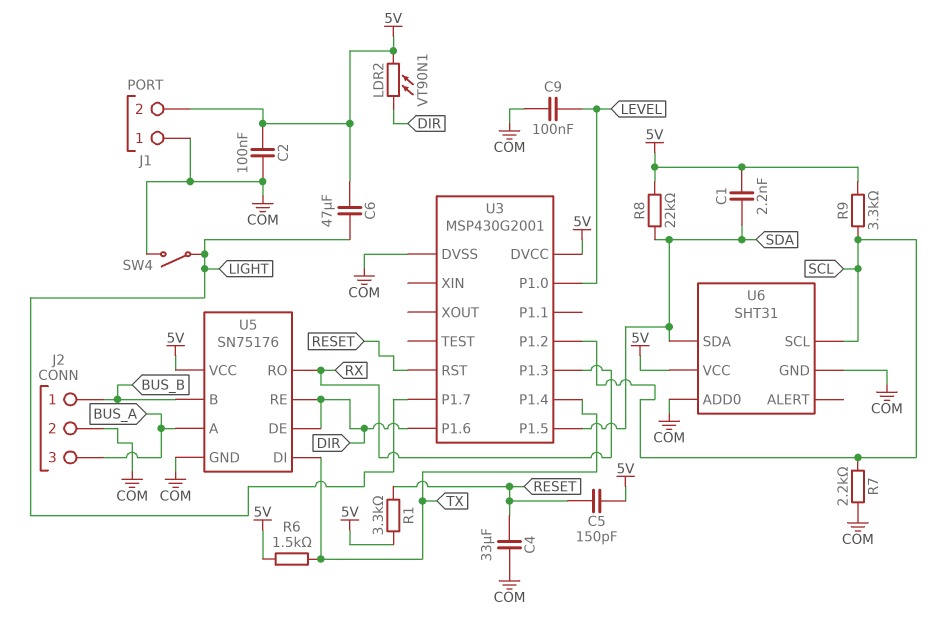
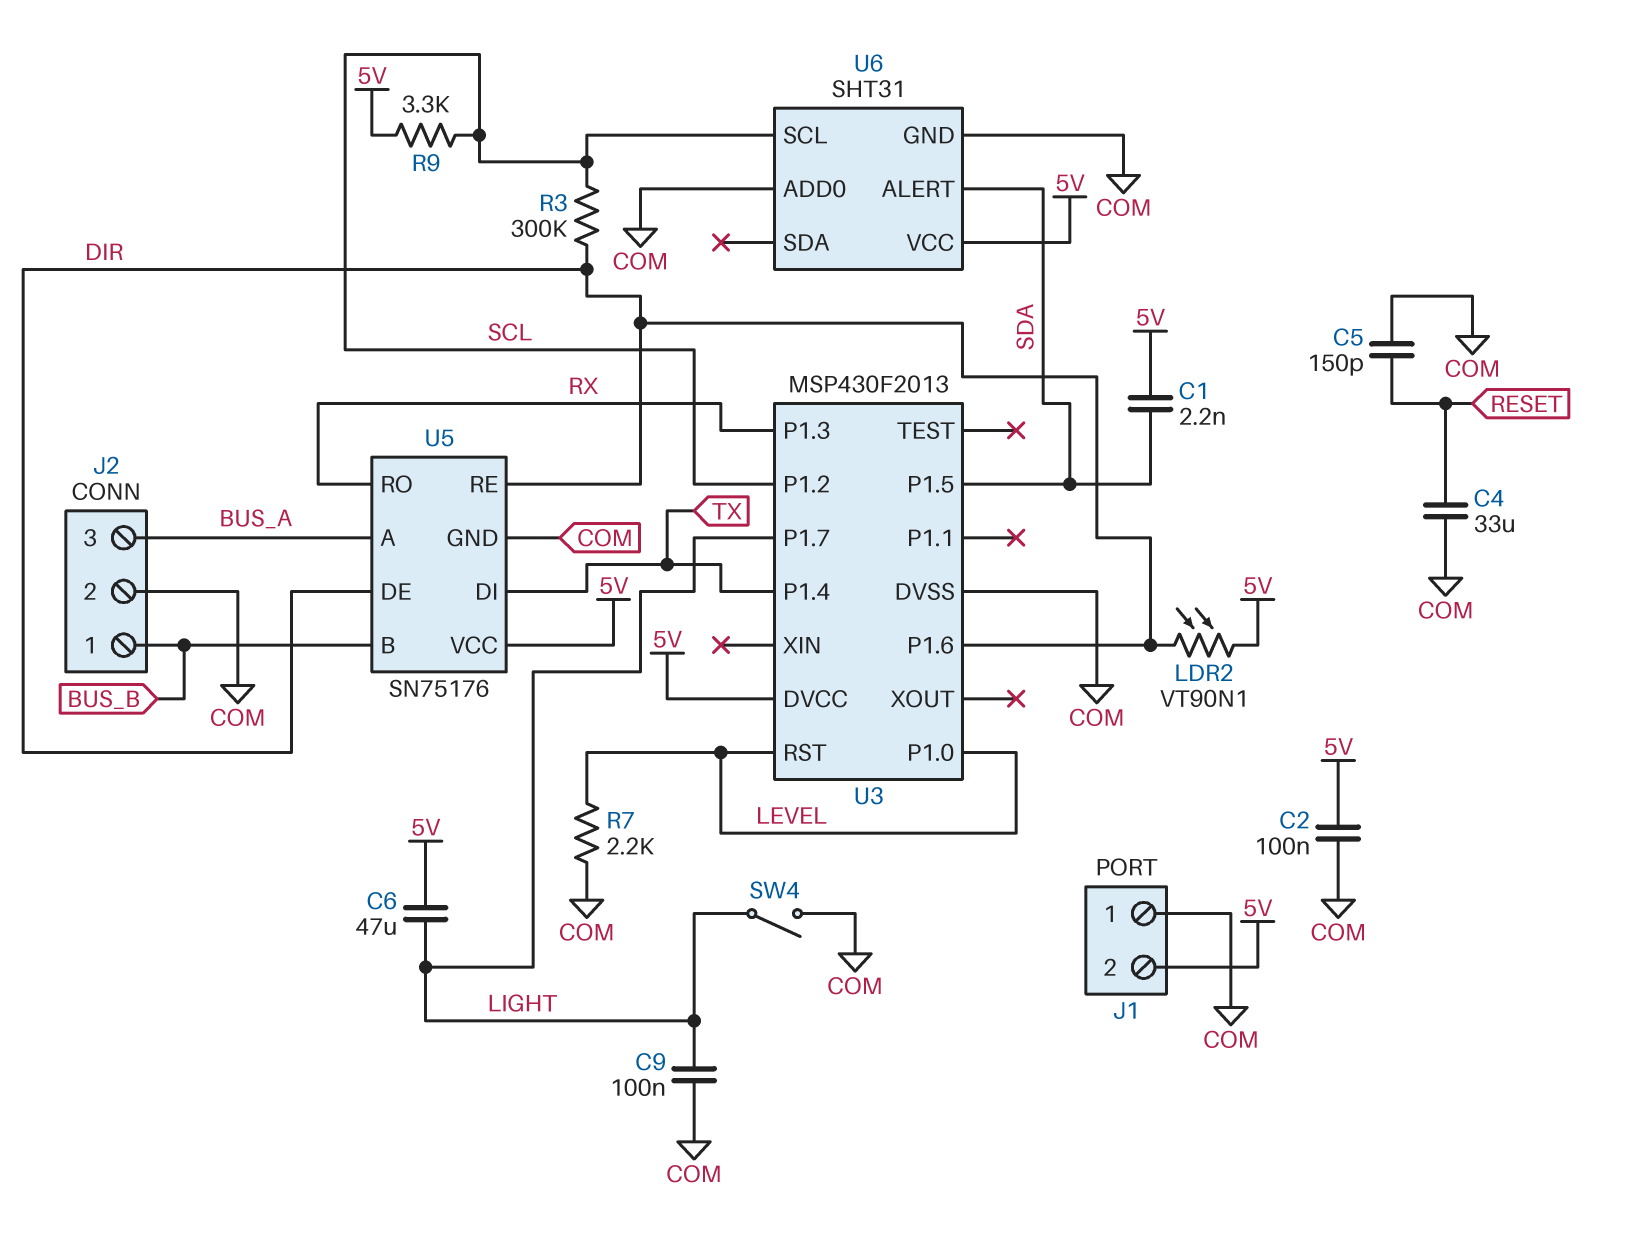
C5: 150pF (5V, RESET) -> 150pF (COM, RESET)
C9: 100nF (COM, LEVEL) -> 100nF (COM, LIGHT)
R1: 3.3k (5V, RESET) -> none
R3: none -> 300k (DIR, SCL)
R6: 1.5k (5V, TX) -> none
R7: 2.2k (COM, SCL) -> 2.2k (COM, LEVEL)
R8: 22k (5V, SDA) -> none
U3: MSP430G2001 -> MSP430F2013
U3 pin RST: RESET -> LEVEL
U6 pin ALERT: none -> SDA
U6 pin SDA: SDA -> none

